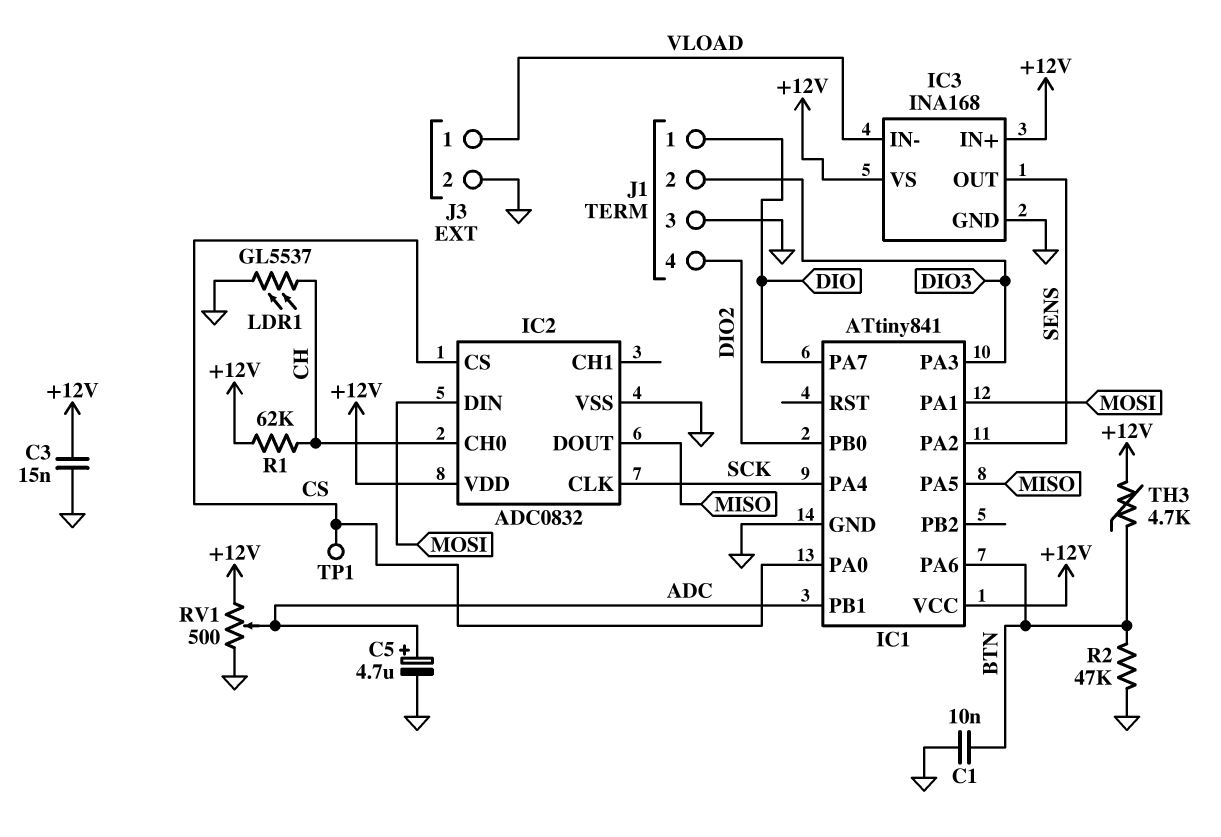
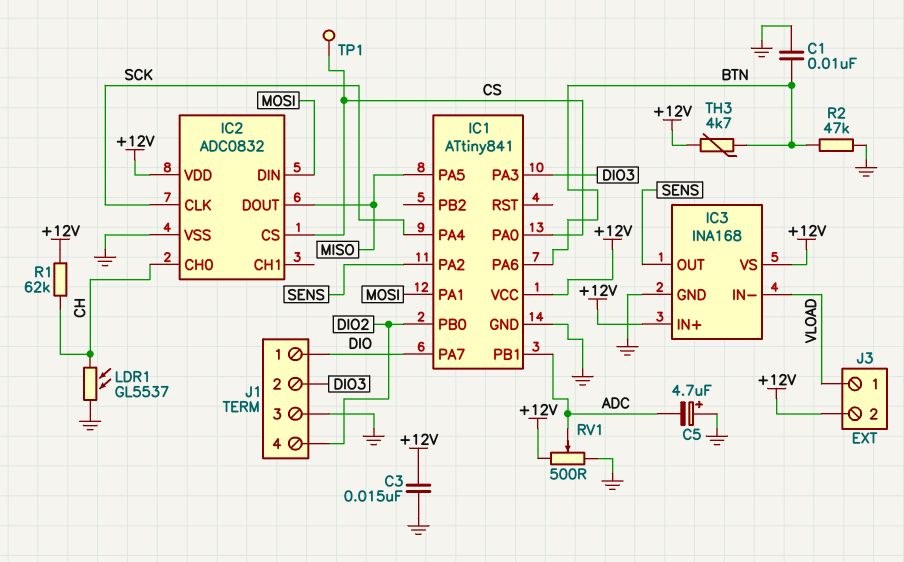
C5: 4.7uF (plus ADC, minus GND) -> 4.7uF (plus GND, minus ADC)
J3 pin 2: GND -> +12V

